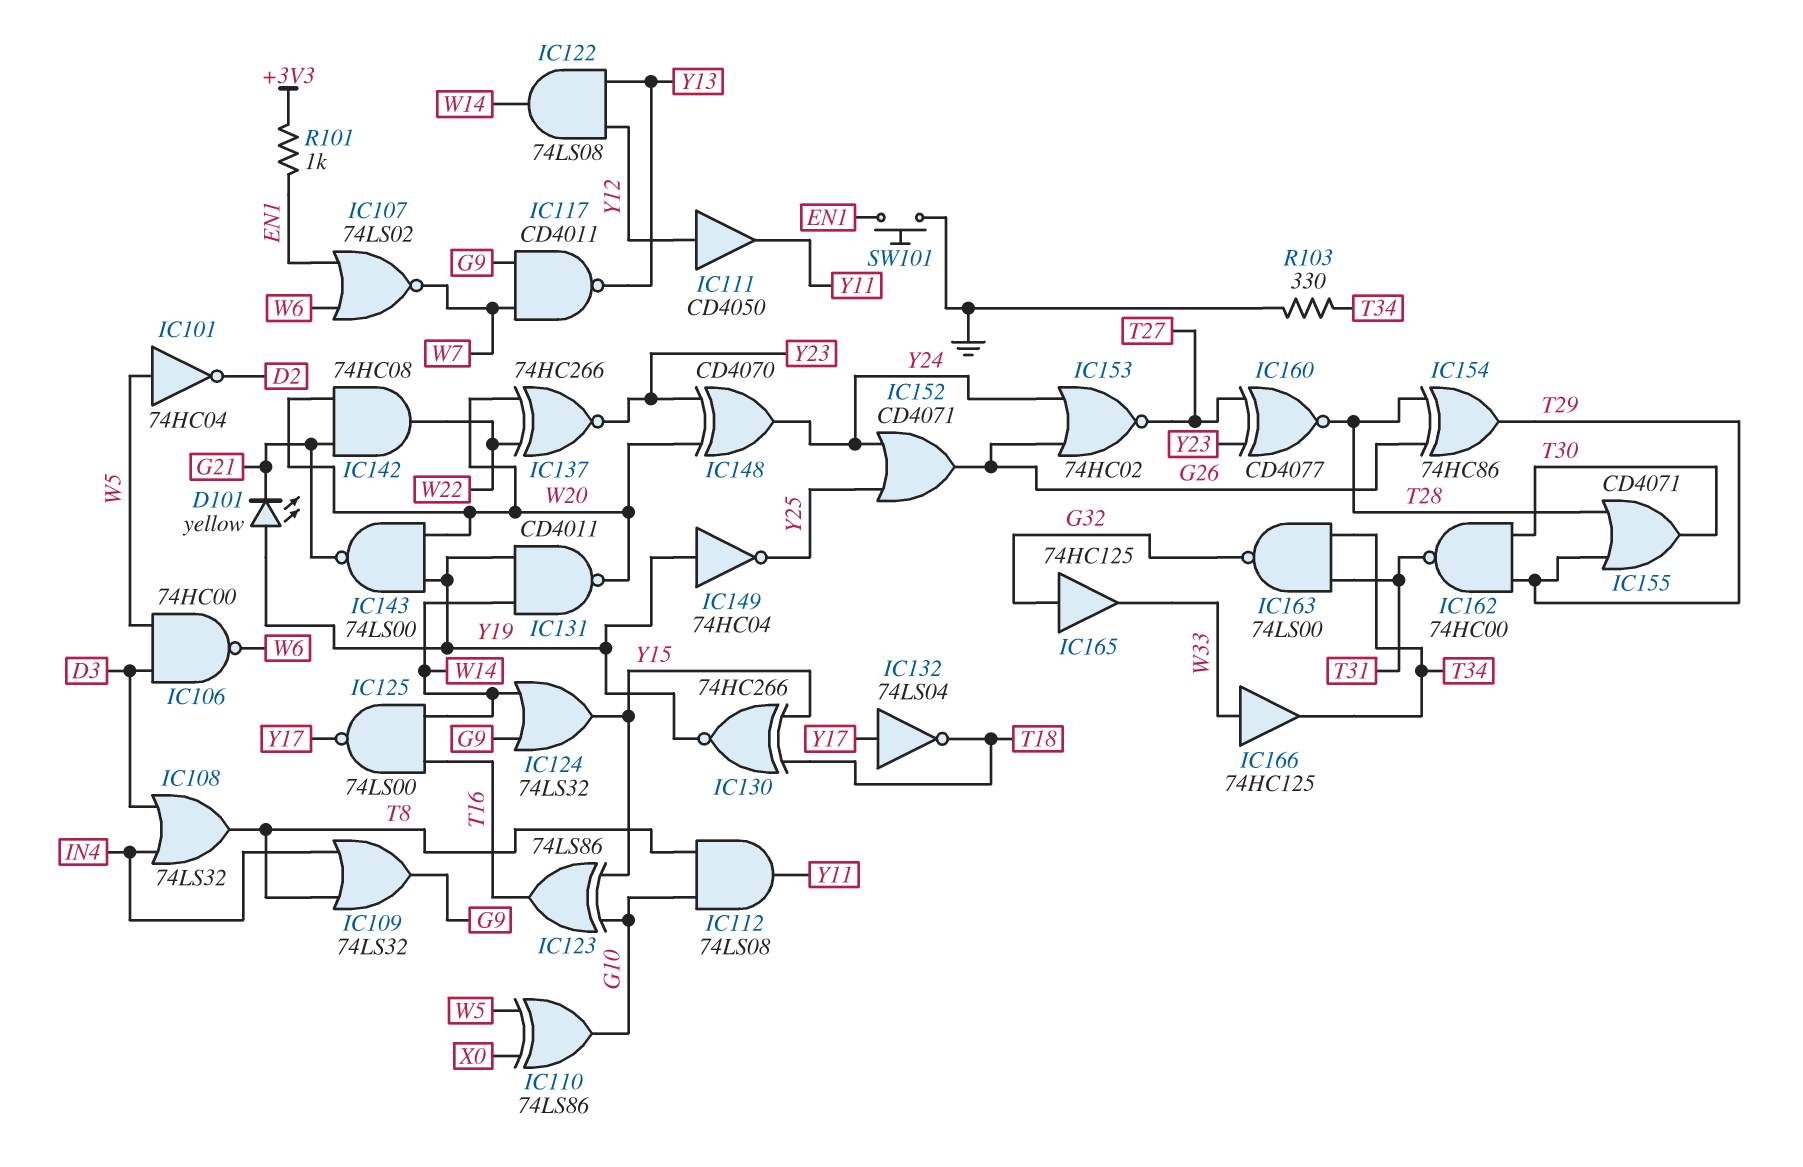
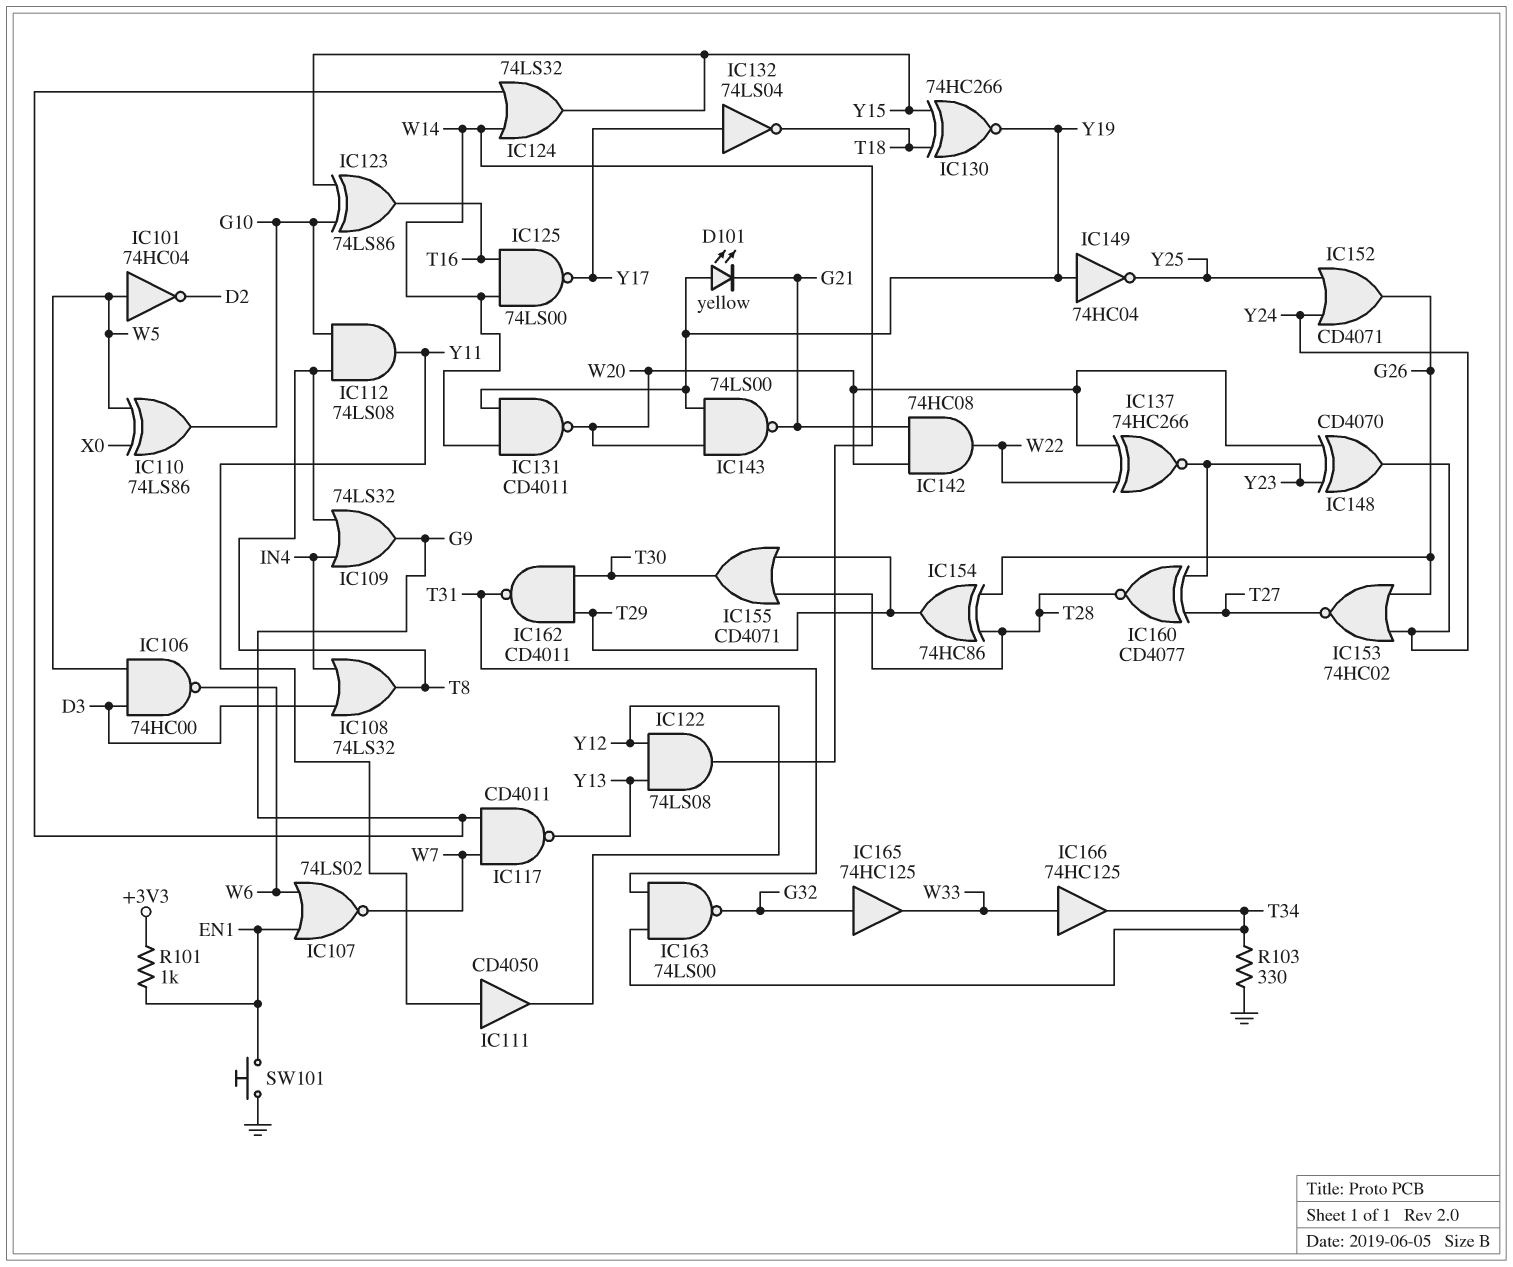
IC111: buffer CD4050 (in Y12, out Y11) -> buffer CD4050 (in Y11, out Y12)
IC162: NAND 74HC00 (in T29, in T30, out T31) -> NAND CD4011 (in T29, in T30, out T31)

